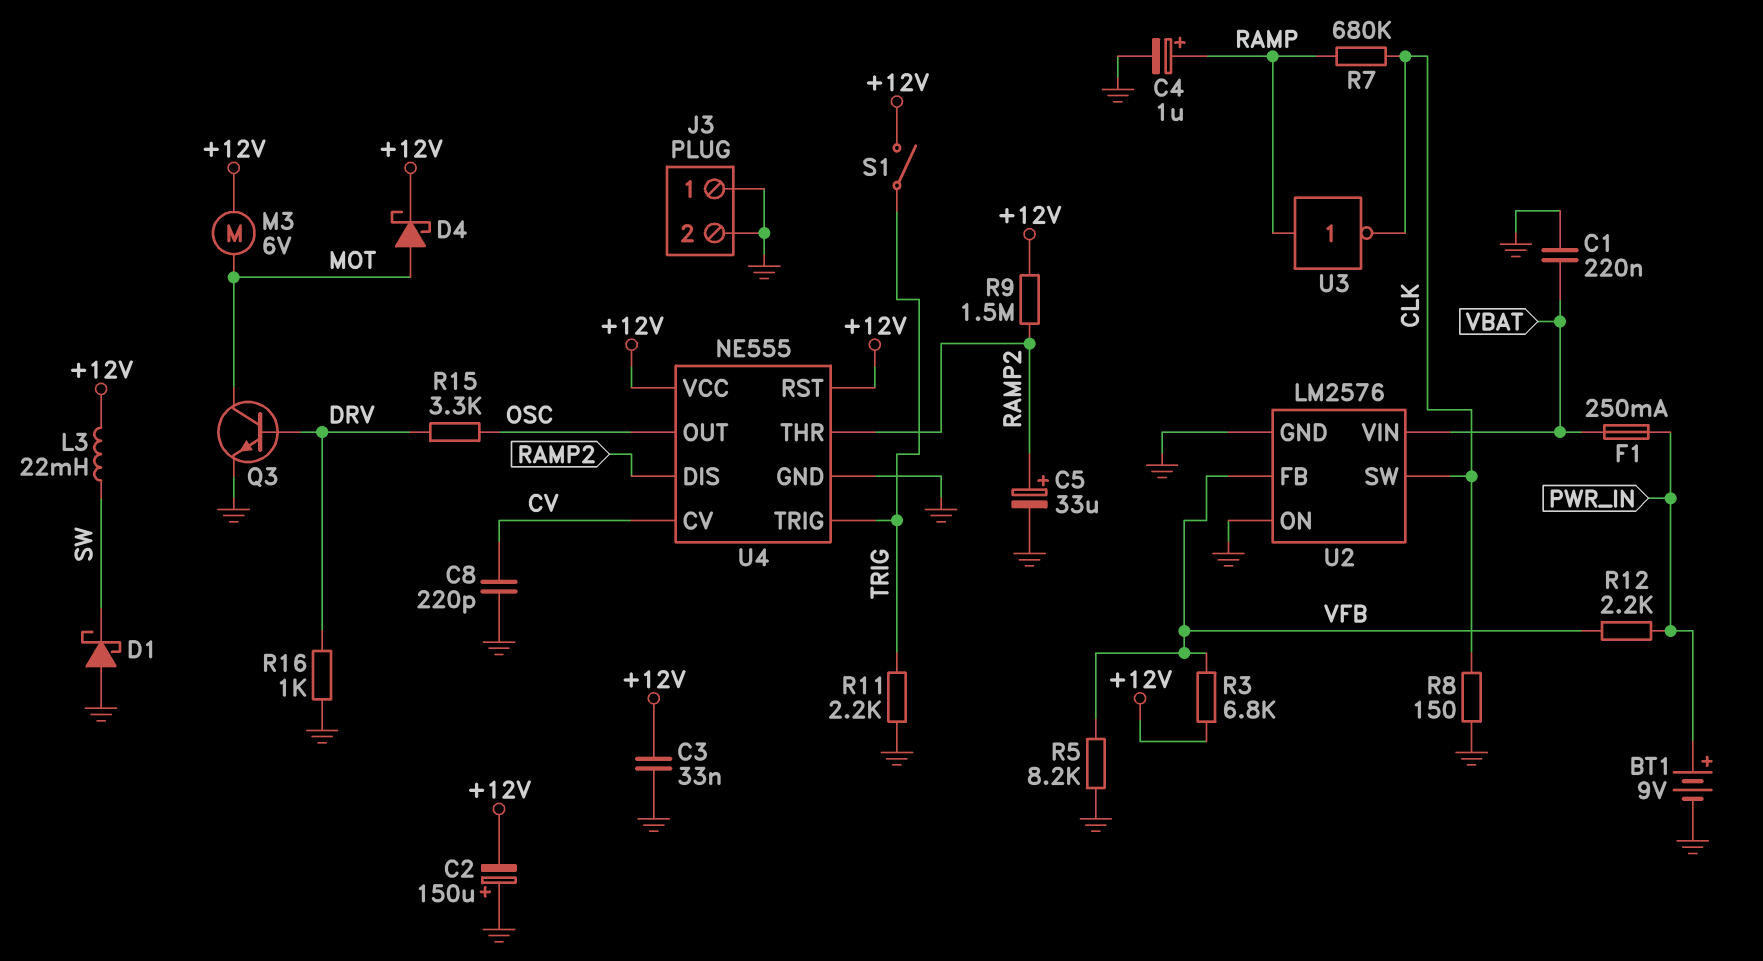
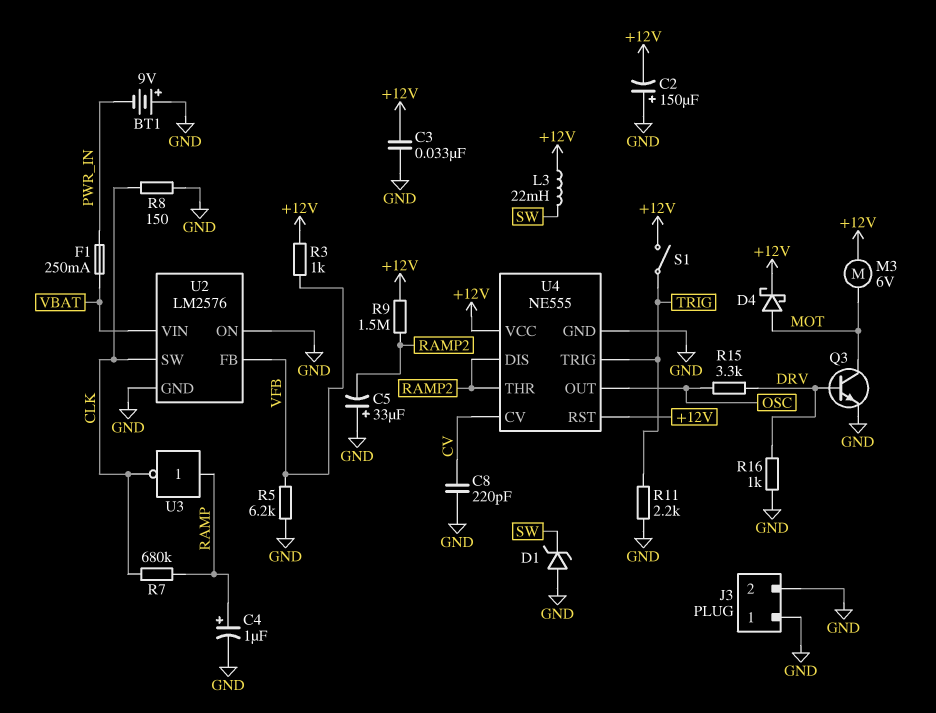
BT1: 9V (plus PWR_IN, minus GND) -> 9V (plus GND, minus PWR_IN)
C1: 220nF (GND, VBAT) -> none
C5: 33uF (plus RAMP2, minus GND) -> 33uF (plus GND, minus RAMP2)
D1: schottky (A GND, K SW) -> zener (A GND, K SW)
R3: 6.8k (+12V, VFB) -> 1k (+12V, VFB)
R5: 8.2k (GND, VFB) -> 6.2k (GND, VFB)
R12: 2.2k (PWR_IN, VFB) -> none

